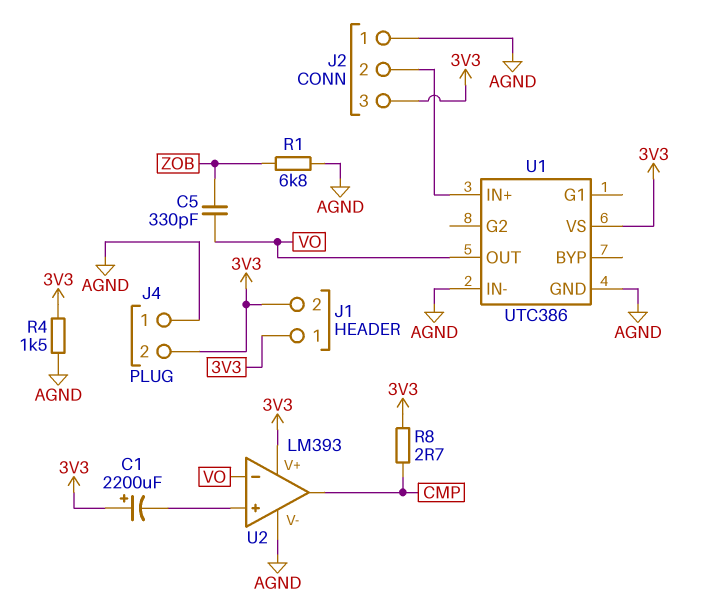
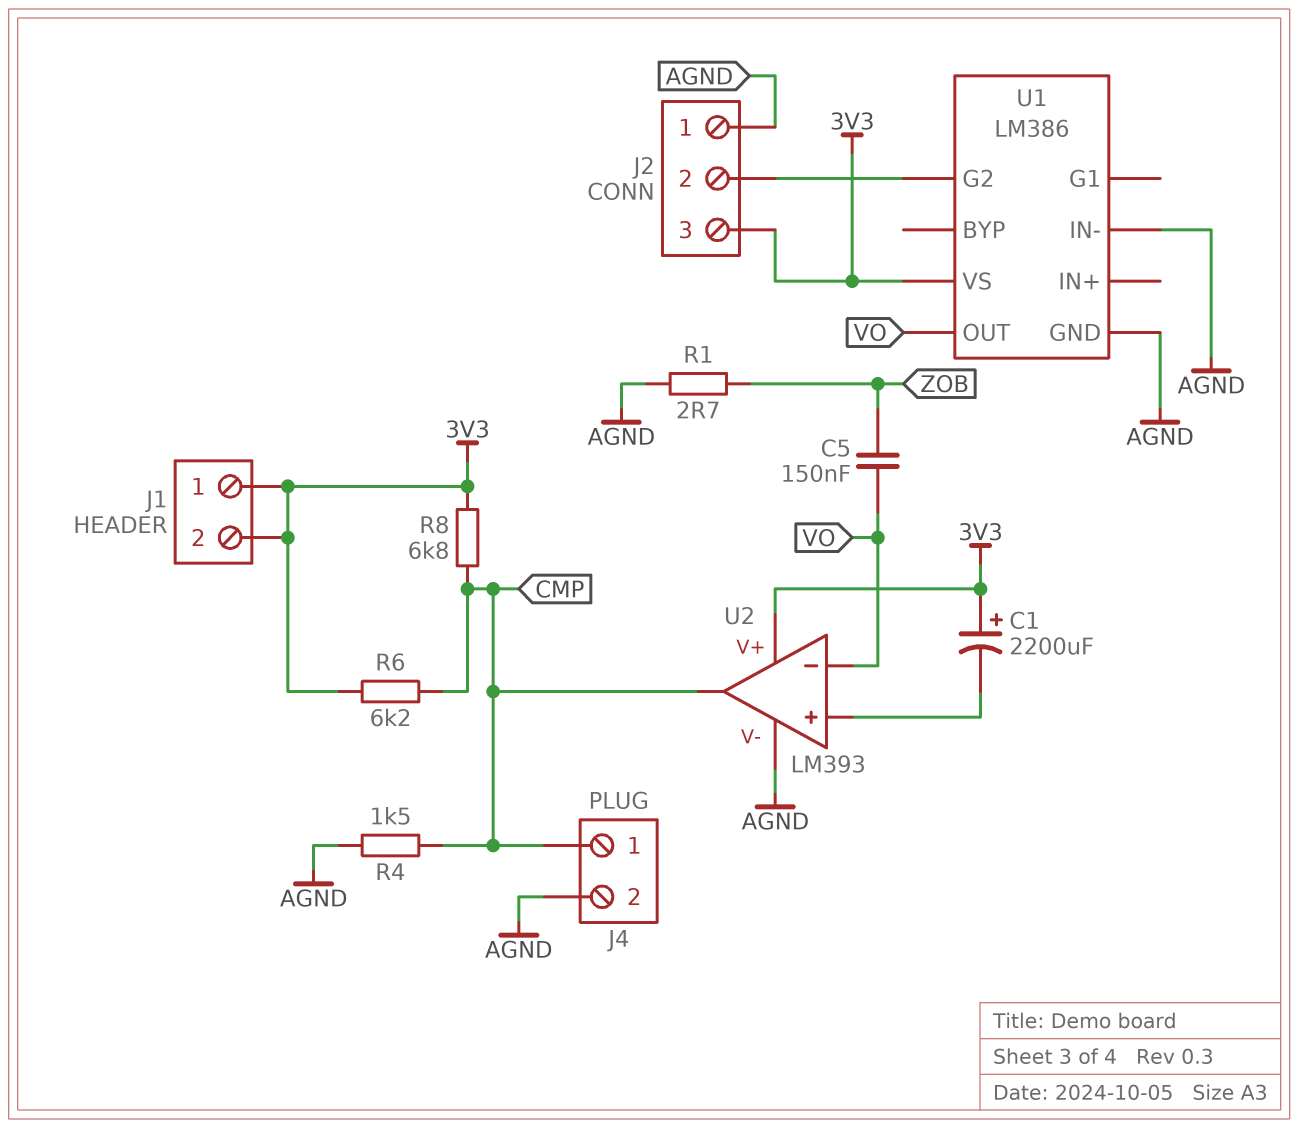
C5: 330pF (VO, ZOB) -> 150nF (VO, ZOB)
J4 pin 1: AGND -> CMP
J4 pin 2: 3V3 -> AGND
R1: 6.8k (AGND, ZOB) -> 2.7 (AGND, ZOB)
R4: 1.5k (3V3, AGND) -> 1.5k (AGND, CMP)
R6: none -> 6.2k (3V3, CMP)
R8: 2.7 (3V3, CMP) -> 6.8k (3V3, CMP)
U1: UTC386 -> LM386
U1 pin G2: none -> J2/2
U1 pin IN+: J2/2 -> none

